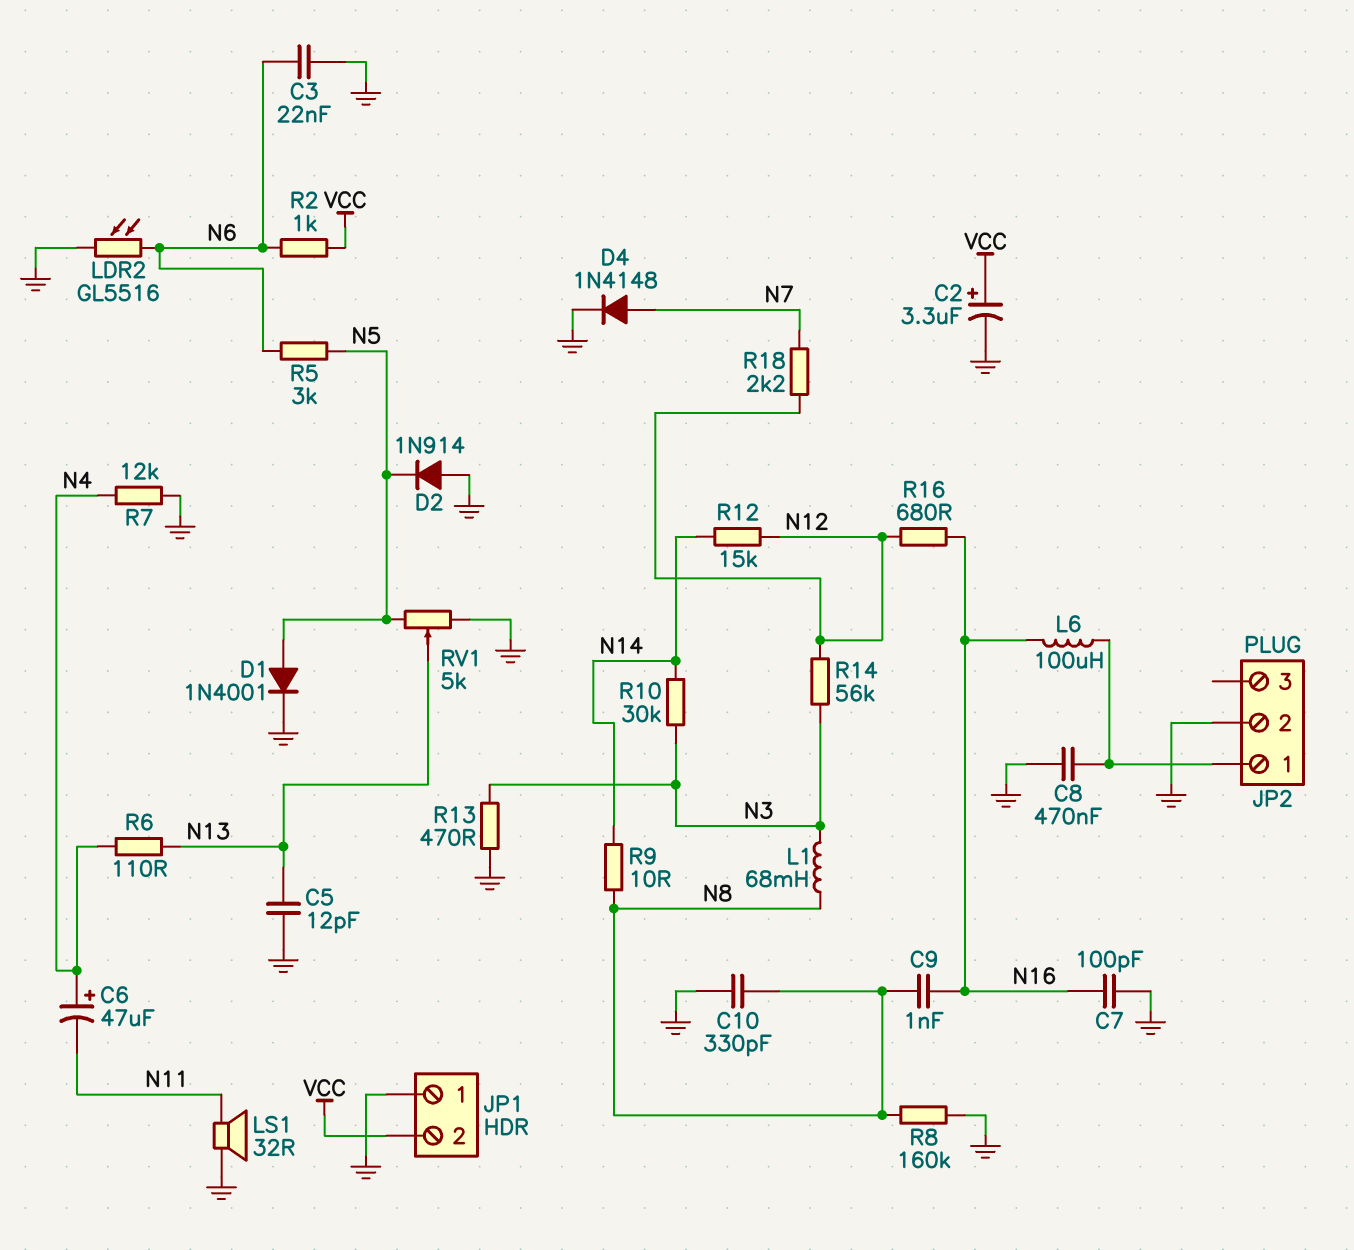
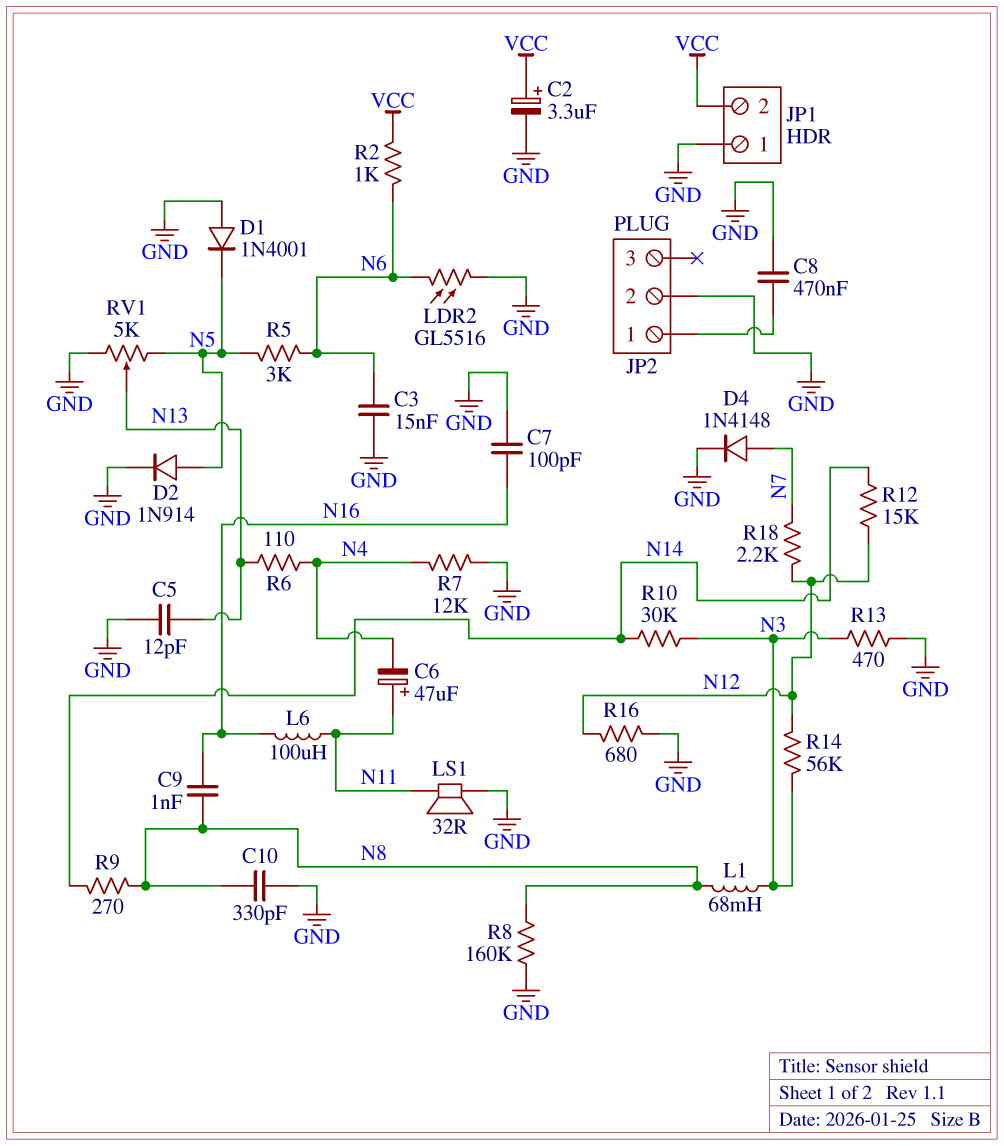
C3: 22nF (GND, N6) -> 15nF (GND, N6)
C6: 47uF (plus N4, minus N11) -> 47uF (plus N11, minus N4)
D1: diode 1N4001 (A N5, K GND) -> diode 1N4001 (A GND, K N5)
D2: diode 1N914 (A GND, K N5) -> diode 1N914 (A N5, K GND)
L6: 100uH (JP2/1, N16) -> 100uH (N11, N16)
R9: 10 (N8, N14) -> 270 (N8, N14)
R16: 680 (N12, N16) -> 680 (GND, N12)

